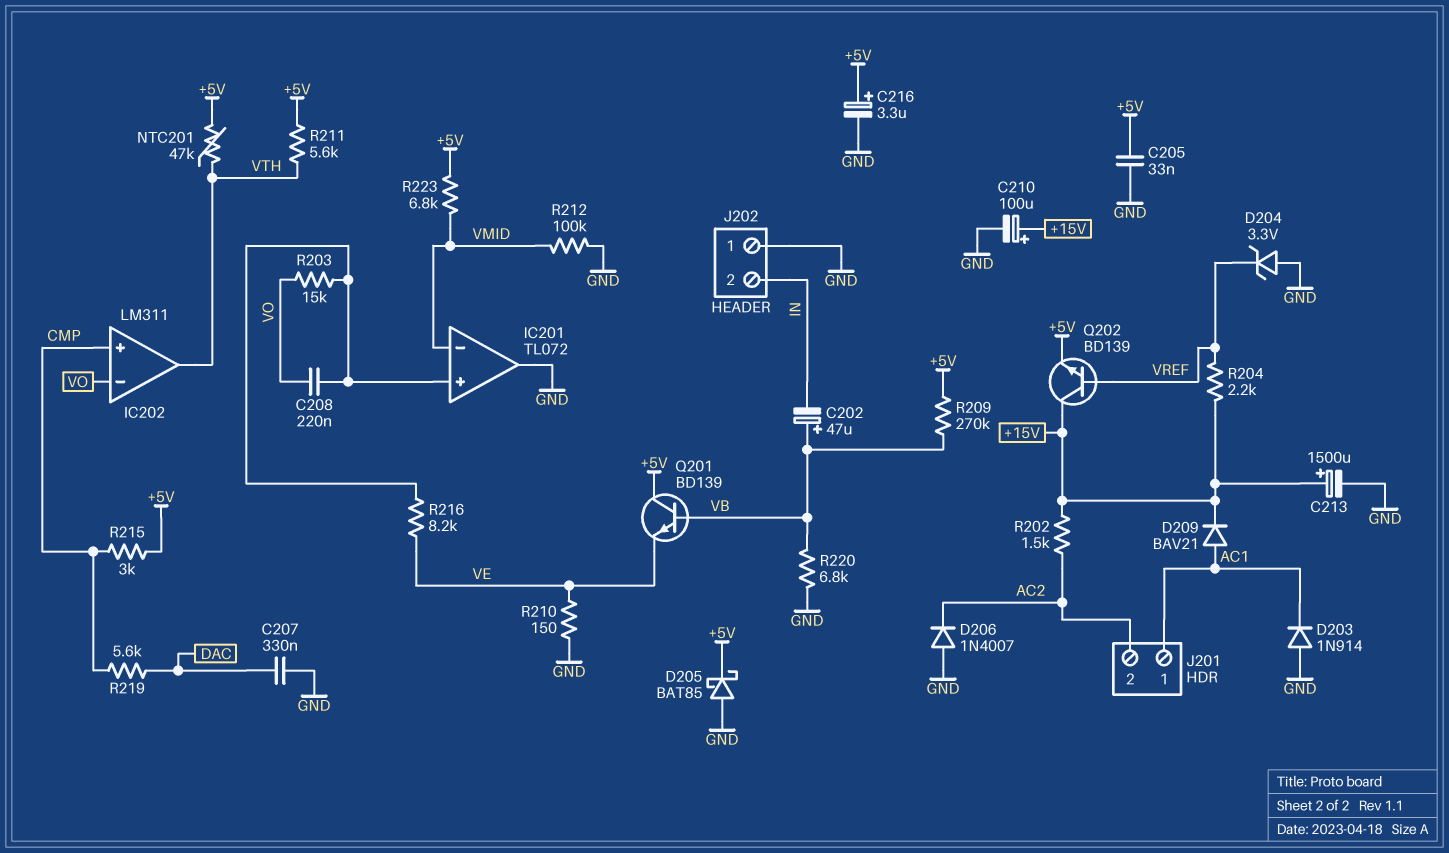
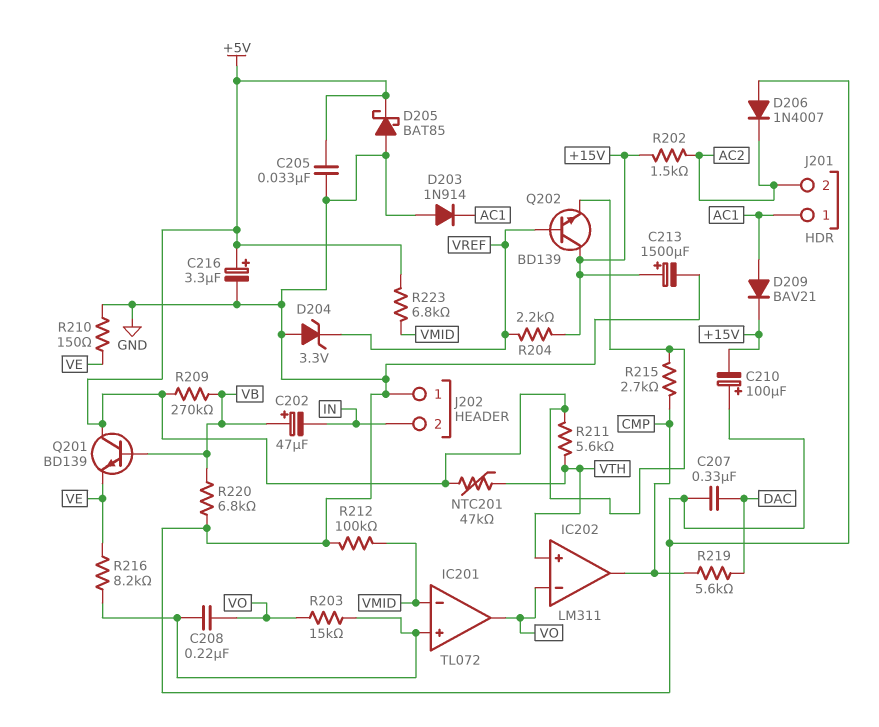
C210: 100uF (plus +15V, minus GND) -> 100uF (plus GND, minus +15V)
IC201 pin out: GND -> VO
IC202 pin in+: CMP -> VTH
IC202 pin out: VTH -> CMP
R215: 3k (+5V, CMP) -> 2.7k (+5V, CMP)

